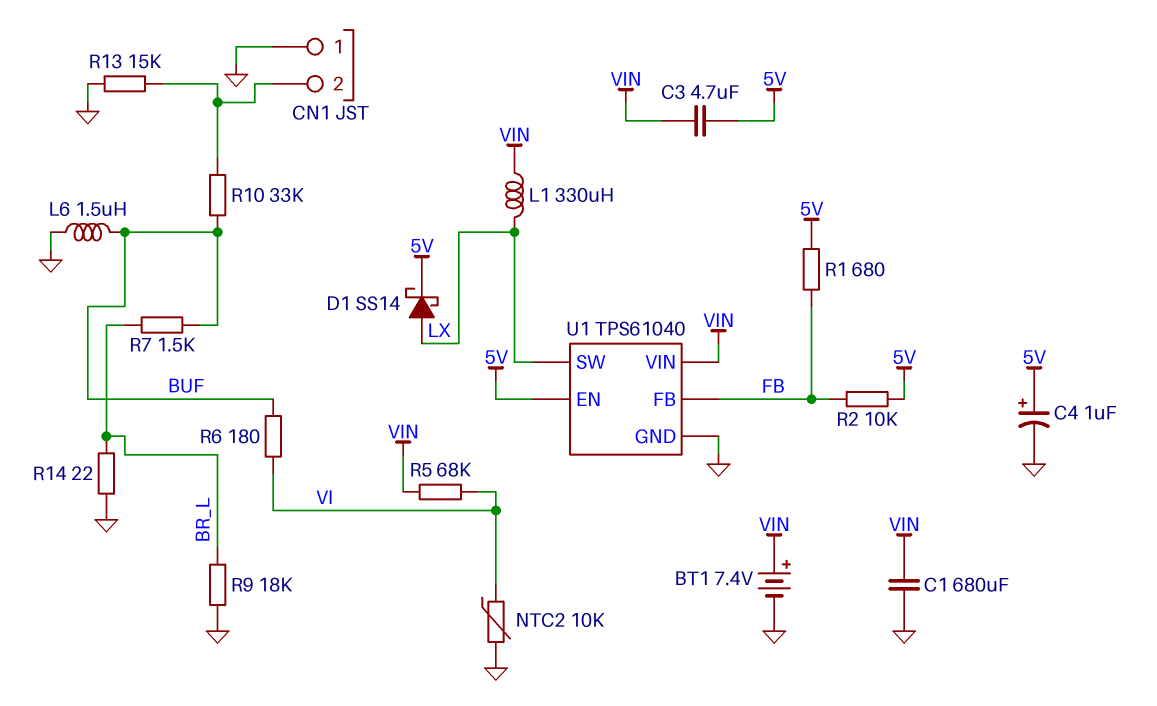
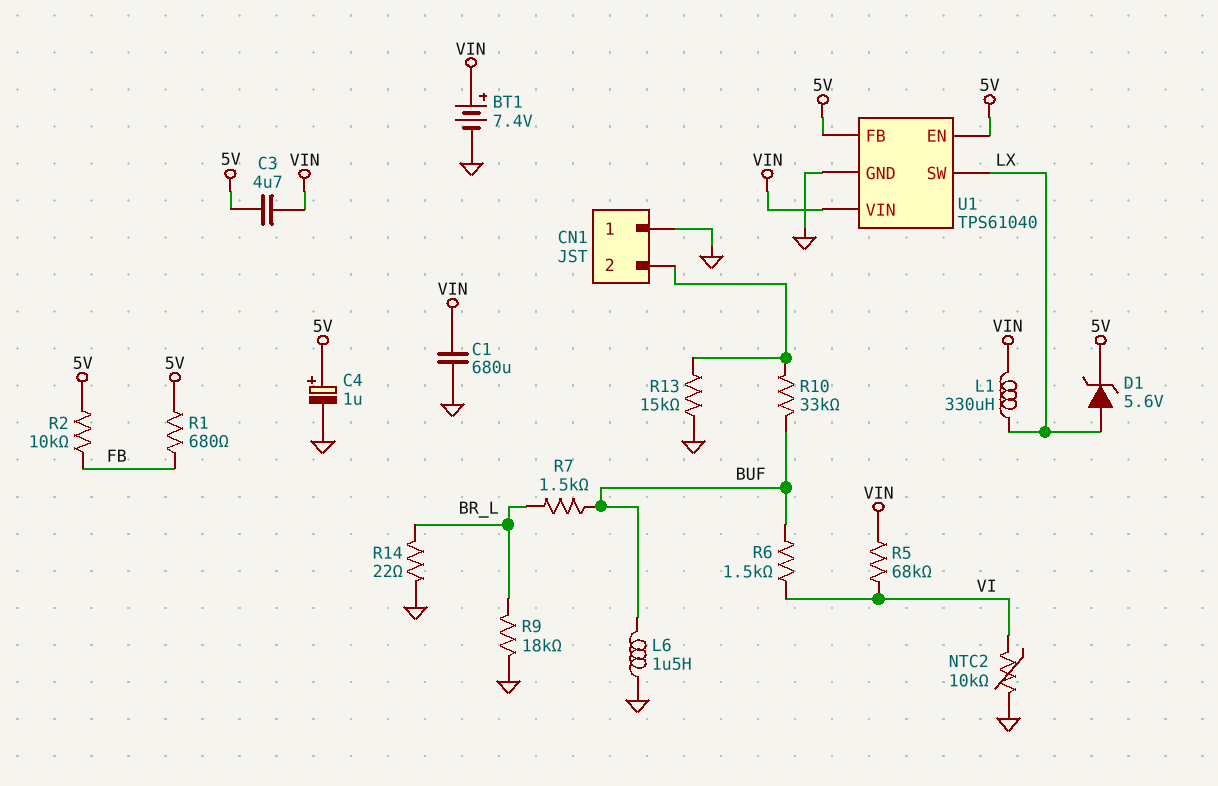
D1: schottky SS14 (A LX, K 5V) -> zener 5.6V (A LX, K 5V)
R6: 180 (BUF, VI) -> 1.5k (BUF, VI)
U1 pin FB: FB -> 5V

